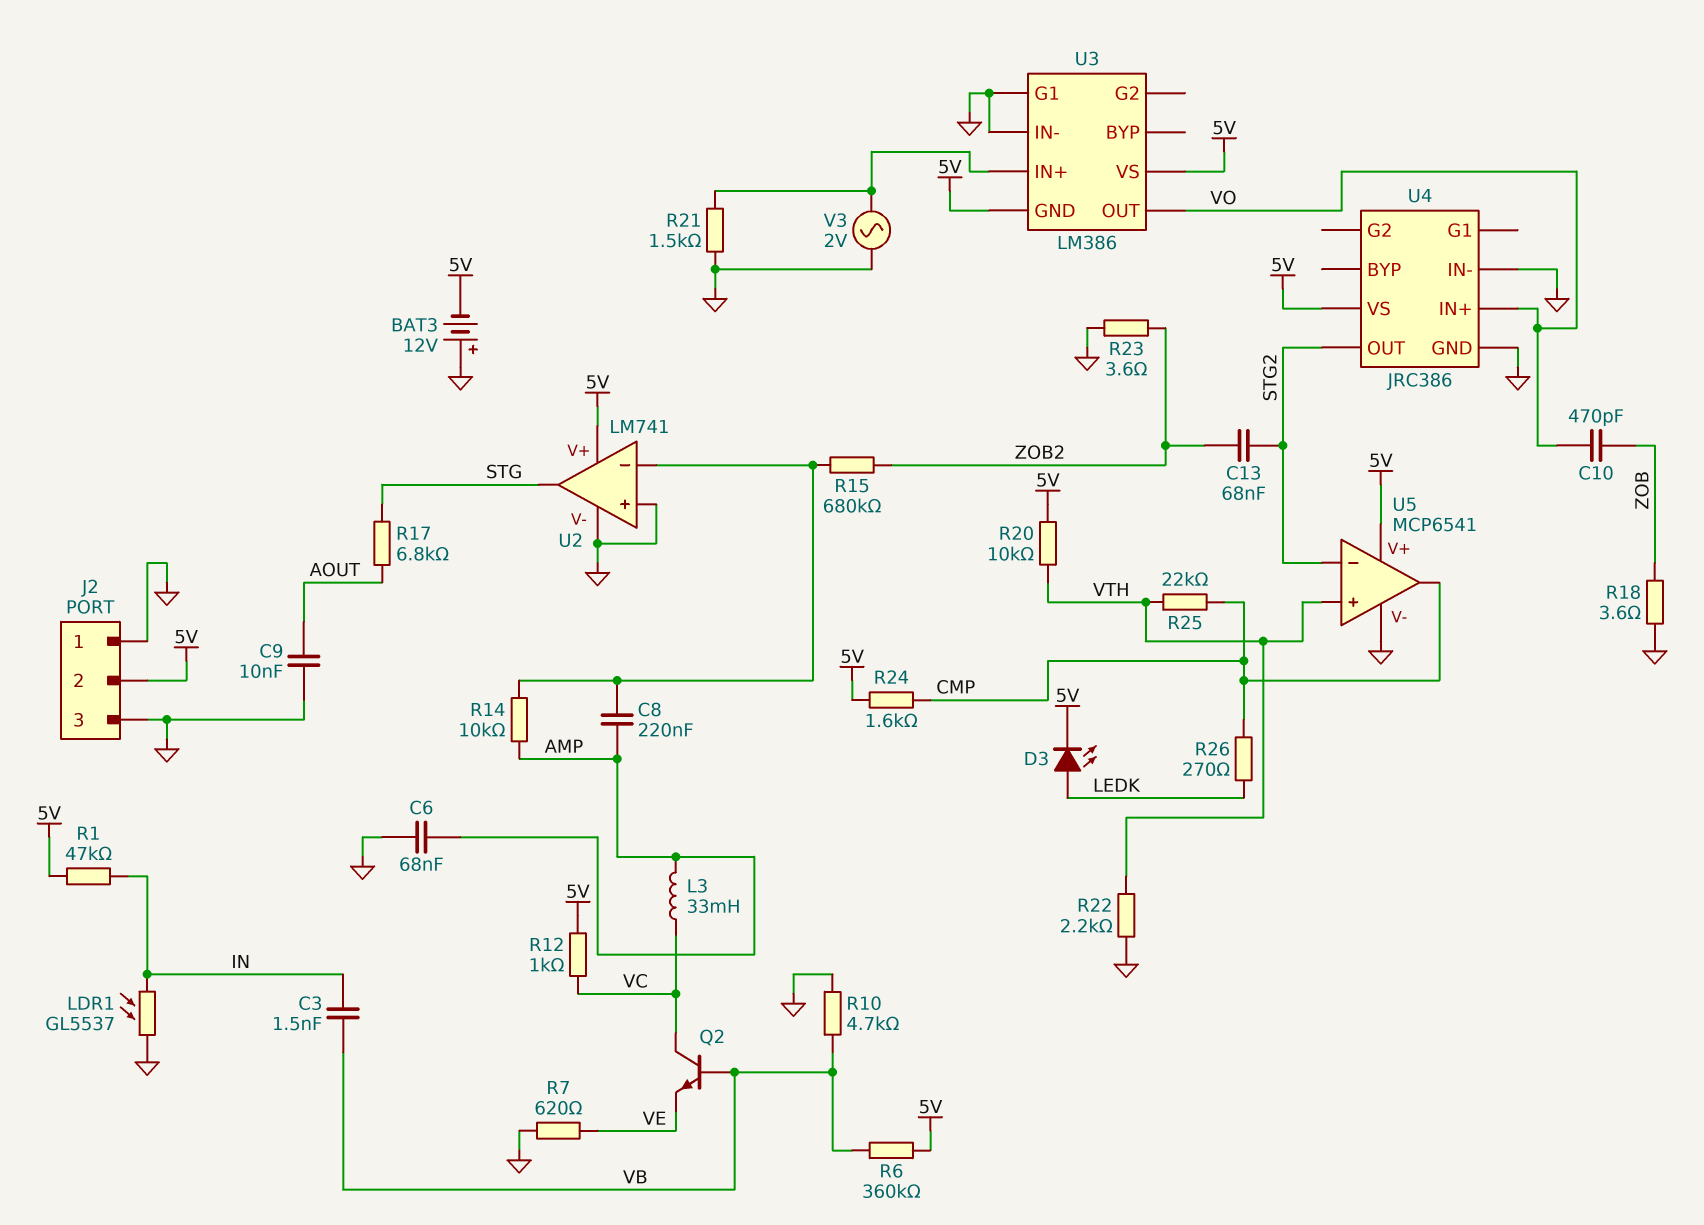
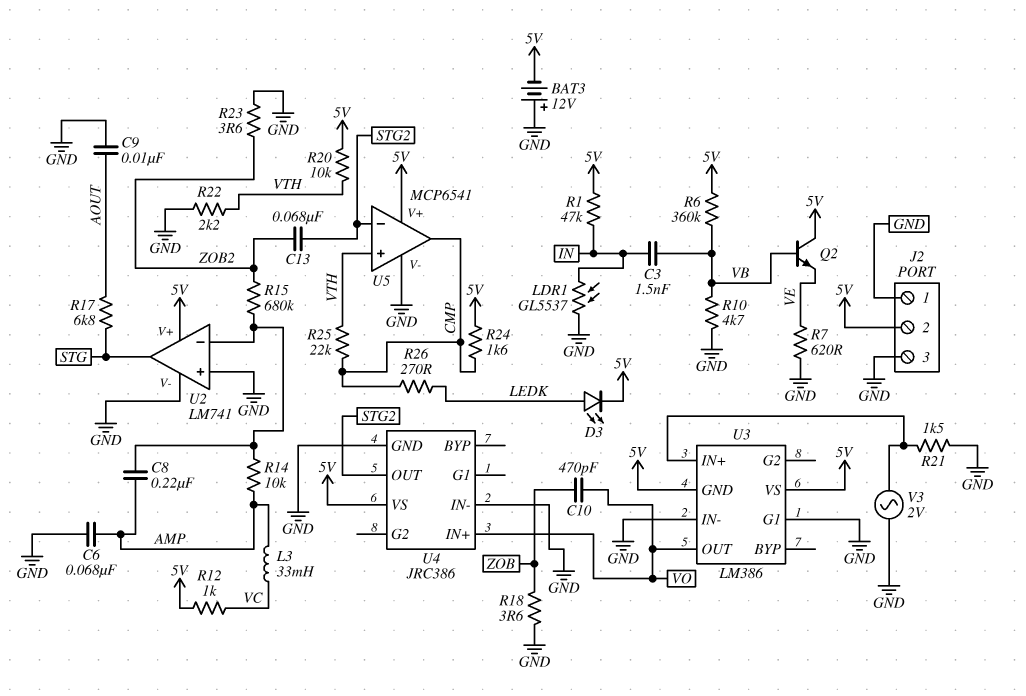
Q2: NPN (B VB, C VC, E VE) -> NPN (B VB, C 5V, E VE)

